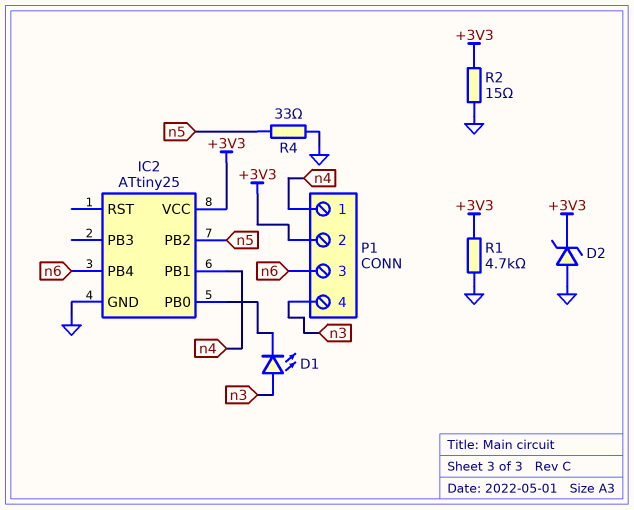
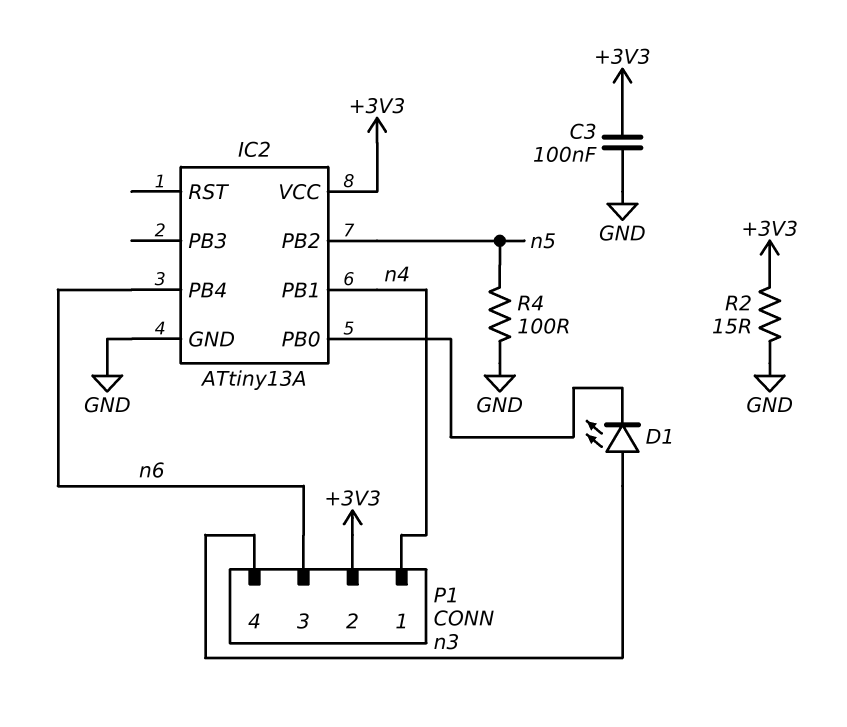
C3: none -> 100nF (+3V3, GND)
D2: zener (A GND, K +3V3) -> none
IC2: ATtiny25 -> ATtiny13A
R1: 4.7k (+3V3, GND) -> none
R4: 33 (GND, n5) -> 100 (GND, n5)

